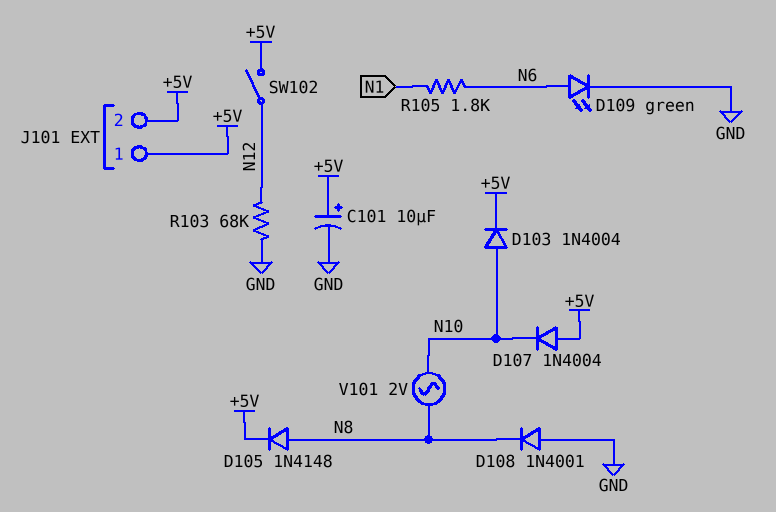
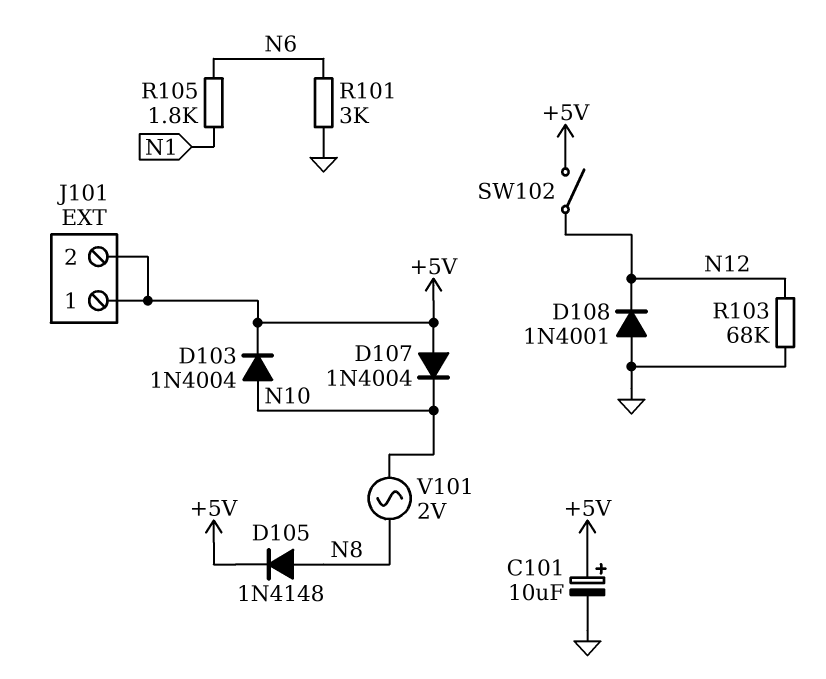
D108: diode 1N4001 (A GND, K N8) -> diode 1N4001 (A GND, K N12)
D109: LED green (A N6, K GND) -> none
R101: none -> 3k (GND, N6)

